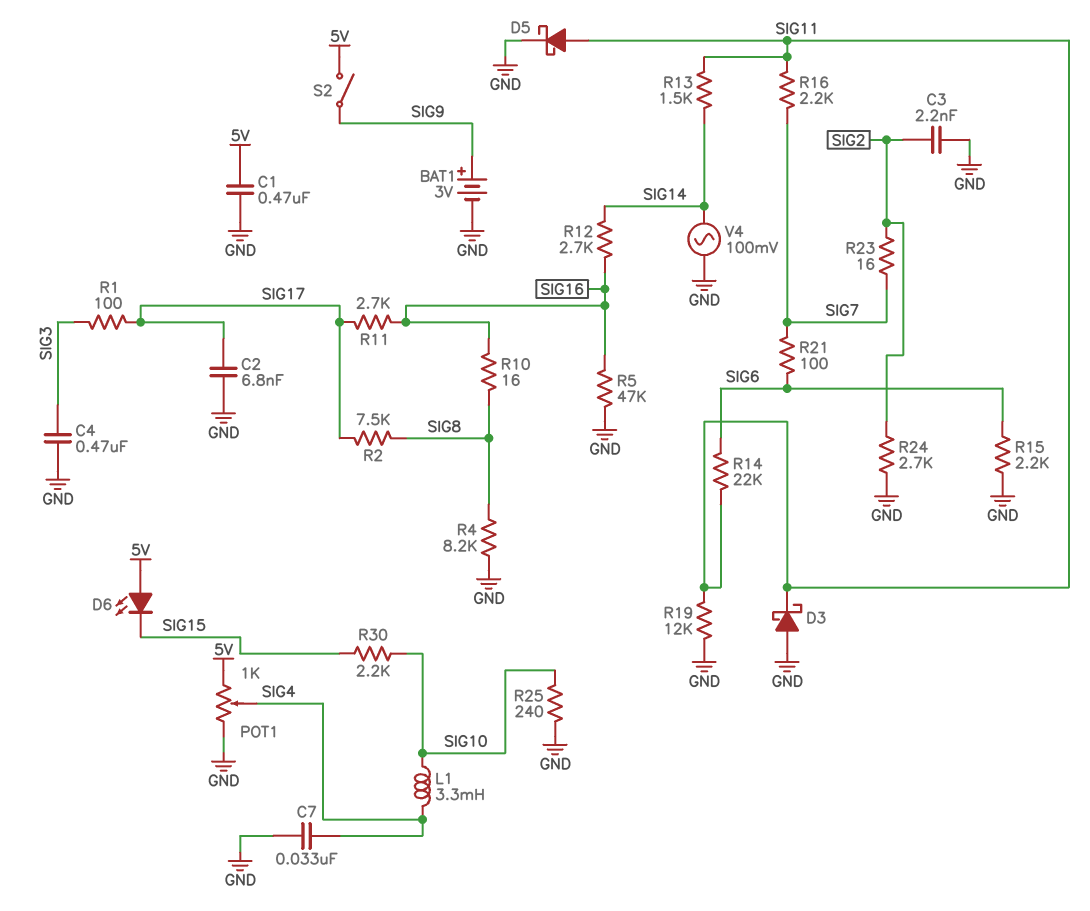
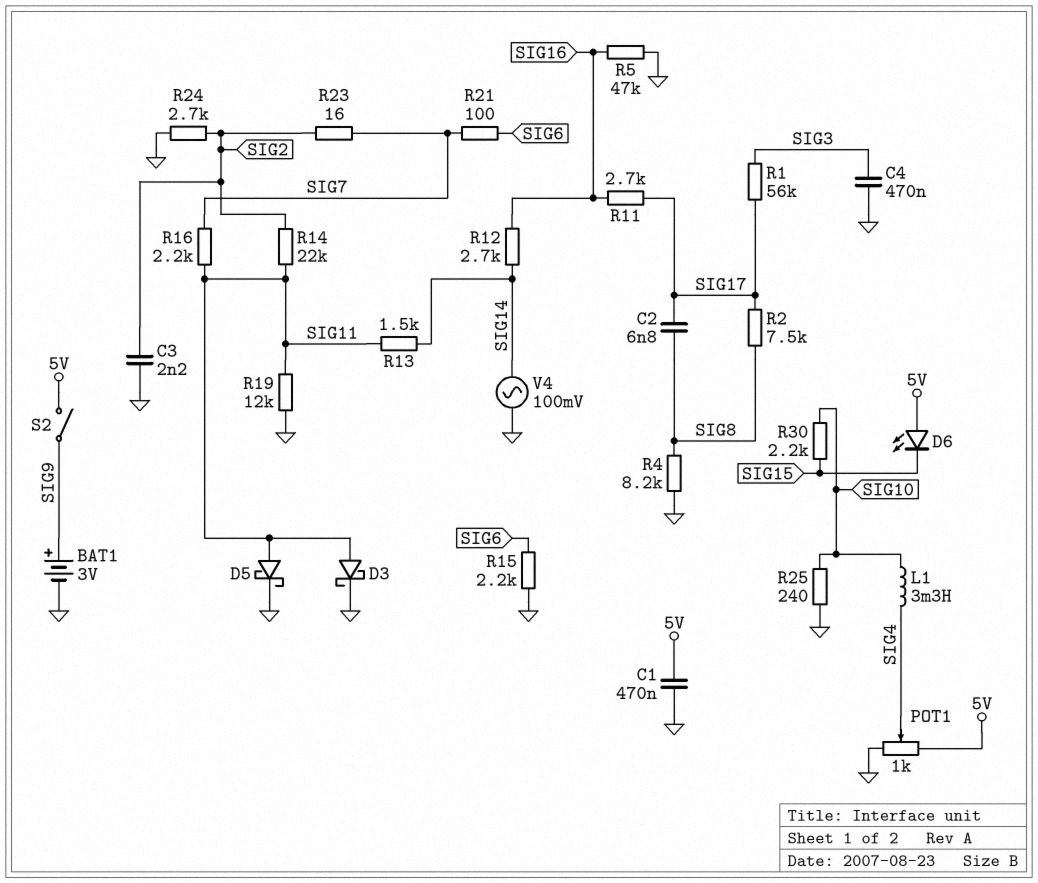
C2: 6.8nF (GND, SIG17) -> 6.8nF (SIG8, SIG17)
C7: 33nF (GND, SIG4) -> none
D3: schottky (A GND, K SIG11) -> schottky (A SIG11, K GND)
R1: 100 (SIG3, SIG17) -> 56k (SIG3, SIG17)
R10: 16 (SIG8, SIG16) -> none
R14: 22k (SIG6, SIG11) -> 22k (SIG2, SIG11)

